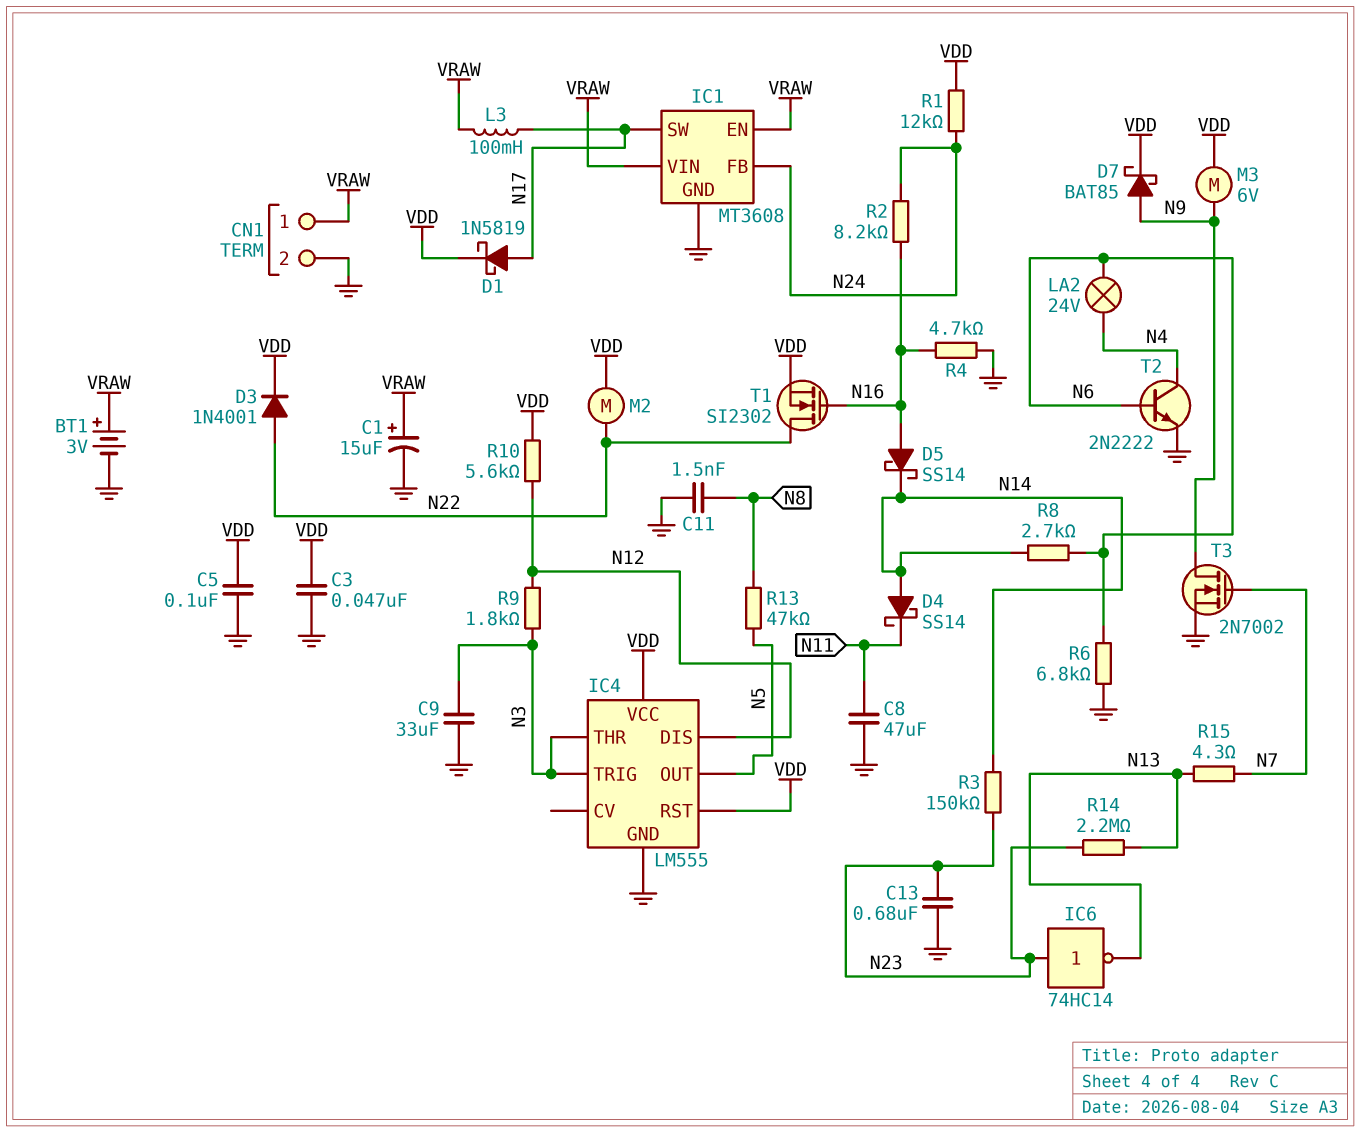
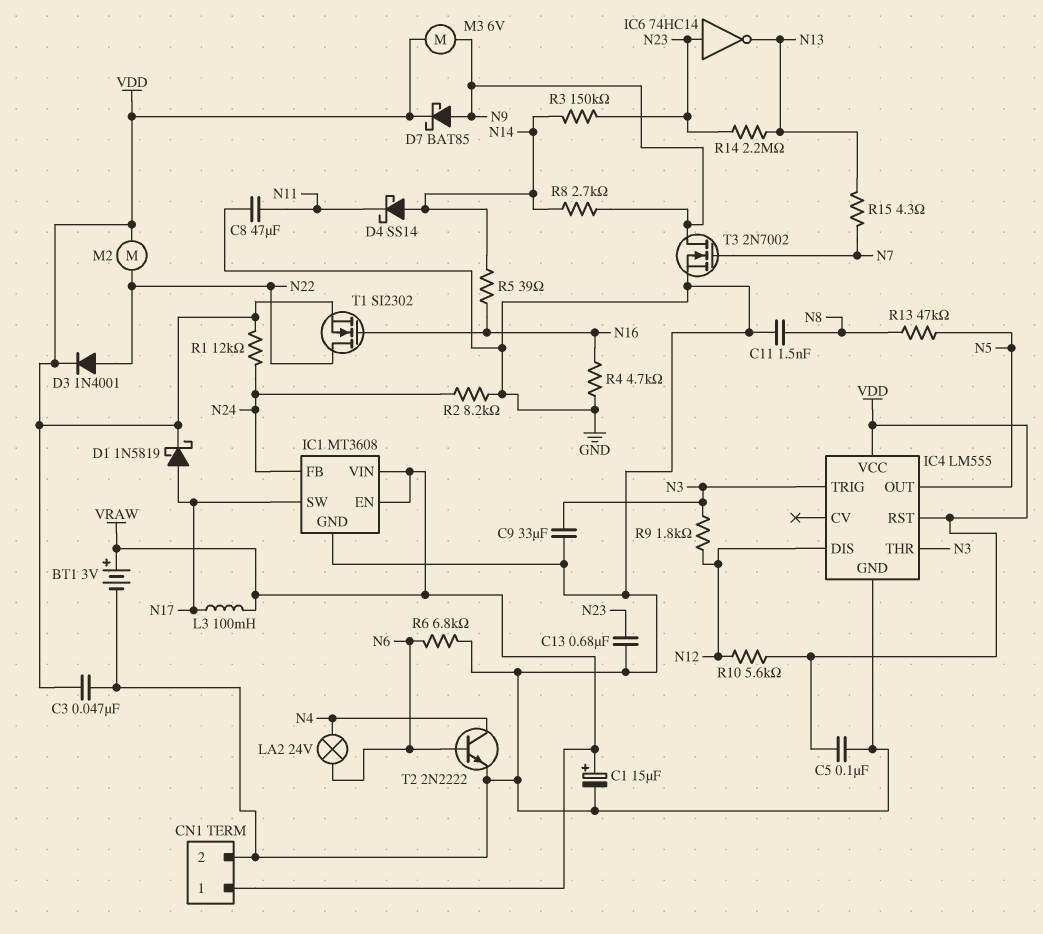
D5: schottky SS14 (A N16, K N14) -> none
R2: 8.2k (N16, N24) -> 8.2k (GND, N24)
R5: none -> 39 (N14, N16)
R8: 2.7k (N6, N14) -> 2.7k (N9, N14)

